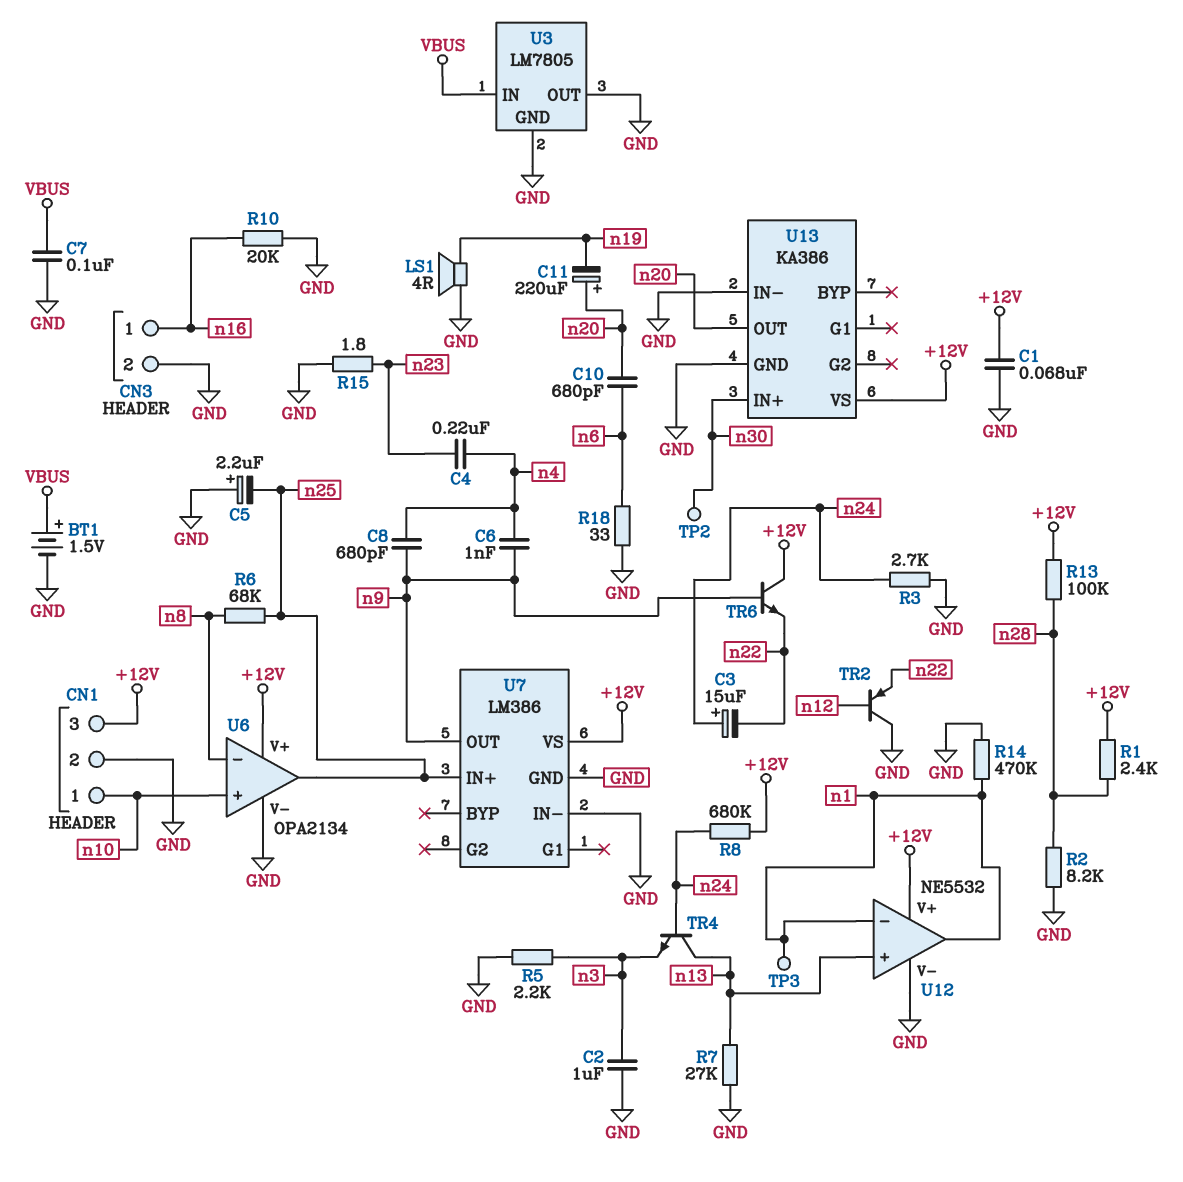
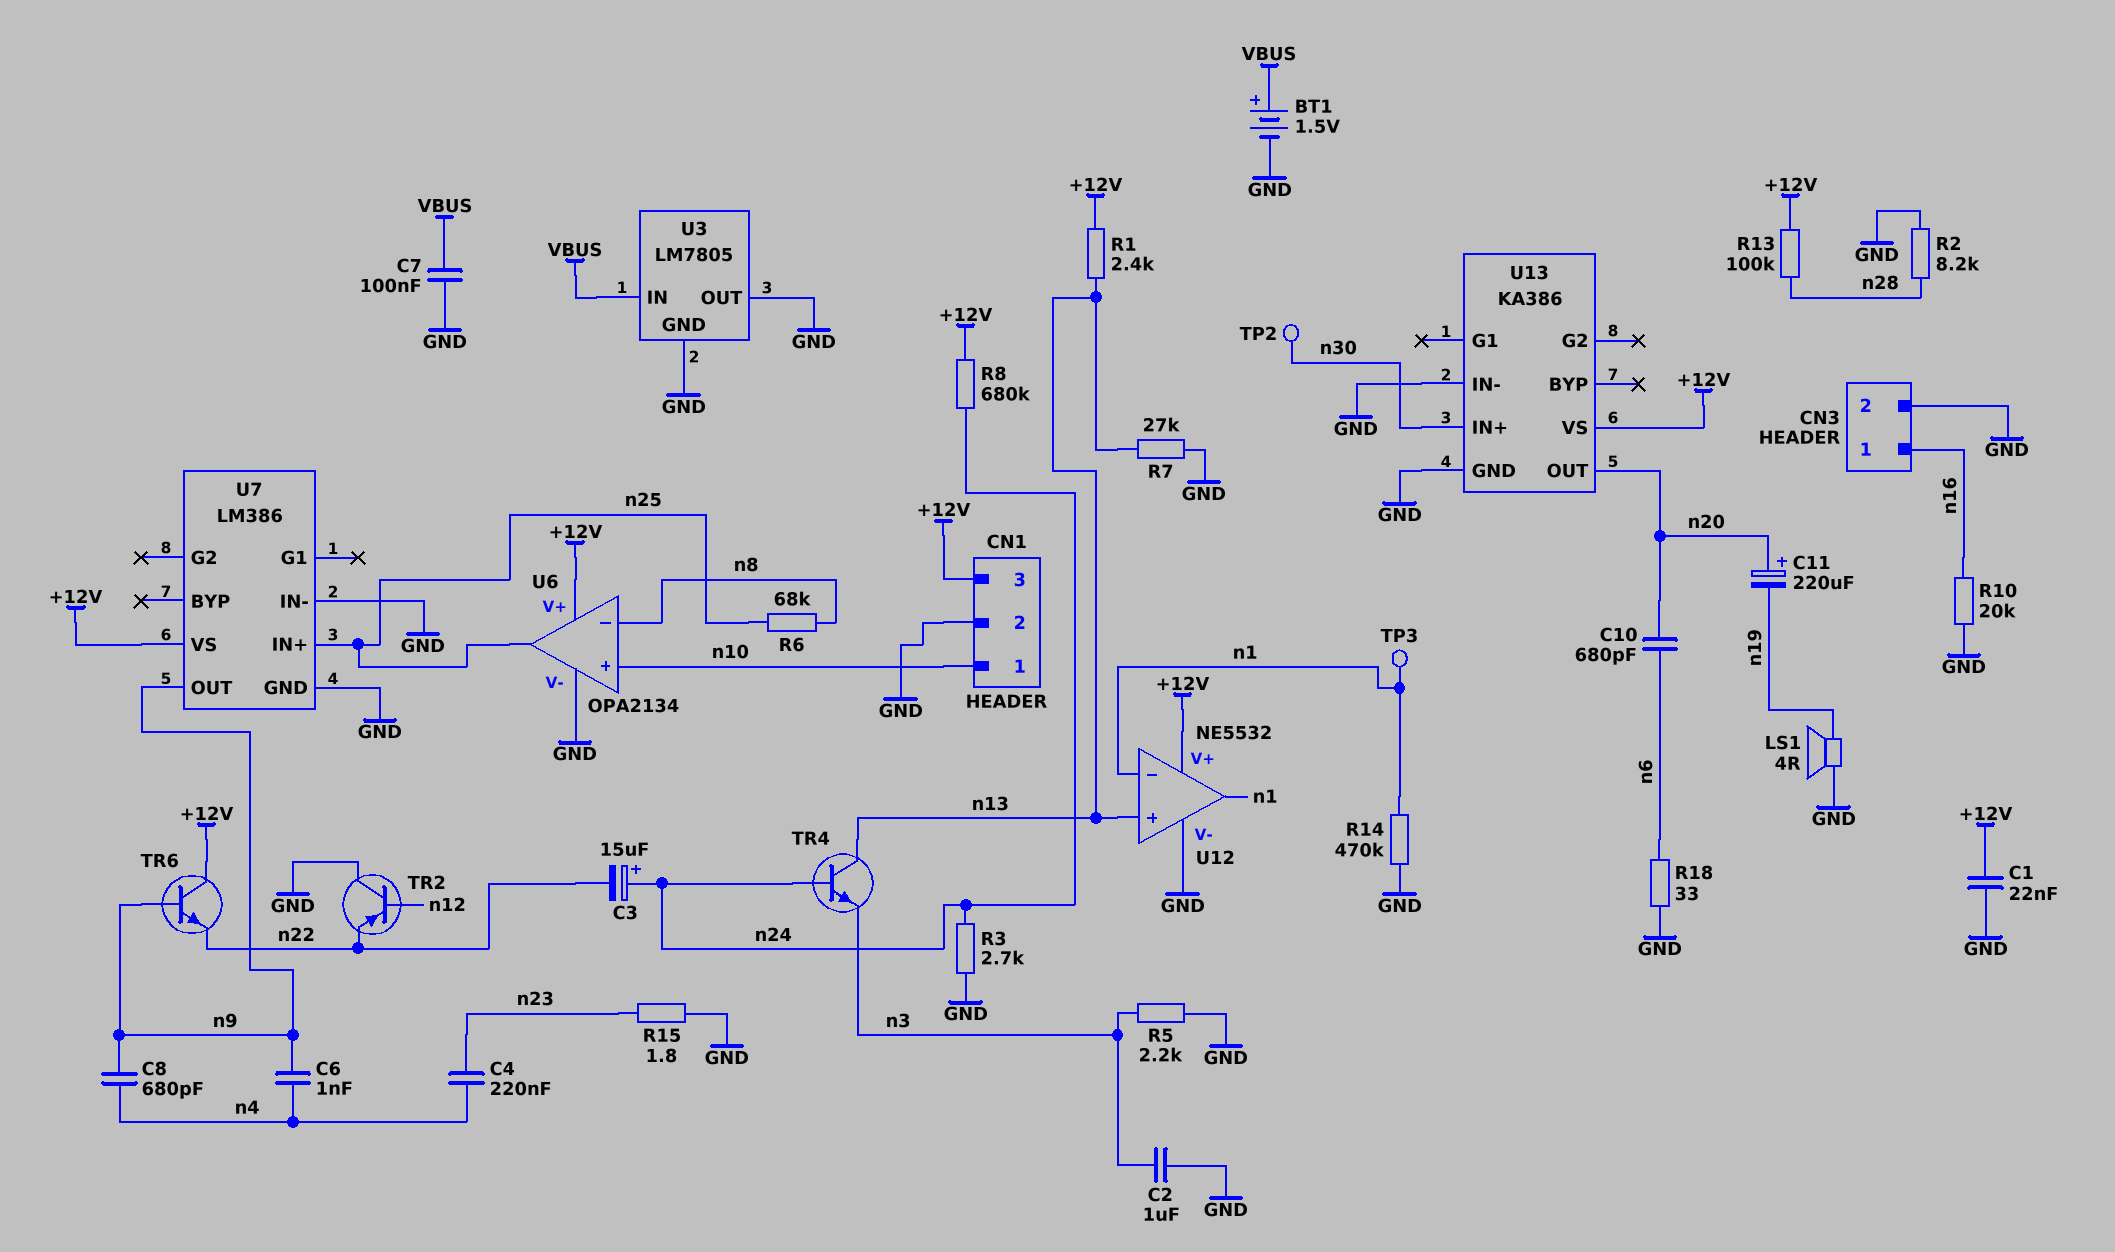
C1: 68nF (+12V, GND) -> 22nF (+12V, GND)
C5: 2.2uF (plus GND, minus n25) -> none
R1: 2.4k (+12V, n28) -> 2.4k (+12V, n13)

